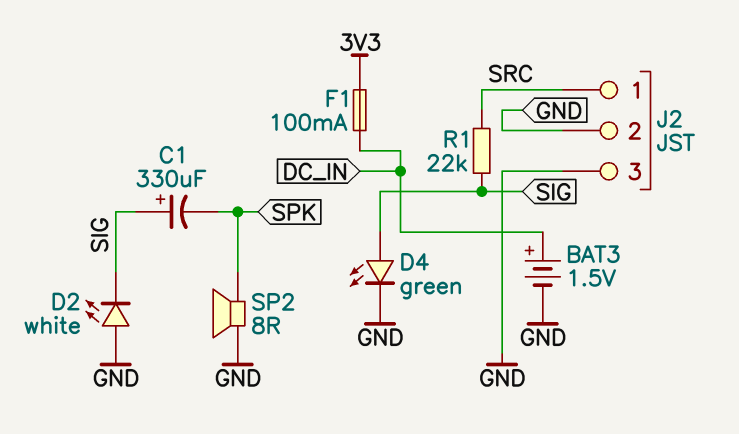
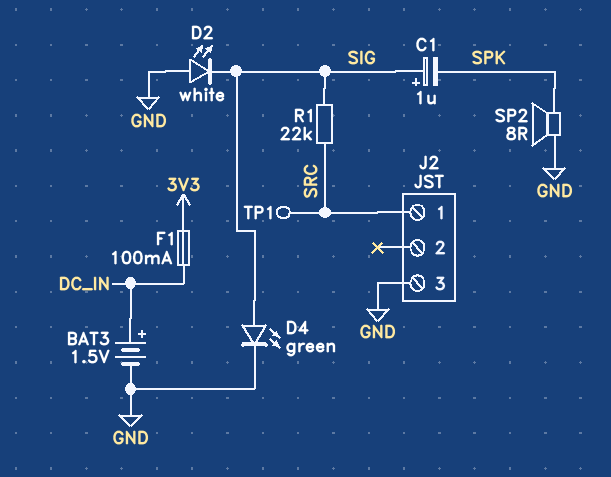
C1: 330uF (plus SIG, minus SPK) -> 1uF (plus SIG, minus SPK)
J2 pin 2: GND -> none
TP1: none -> test point (SRC)

